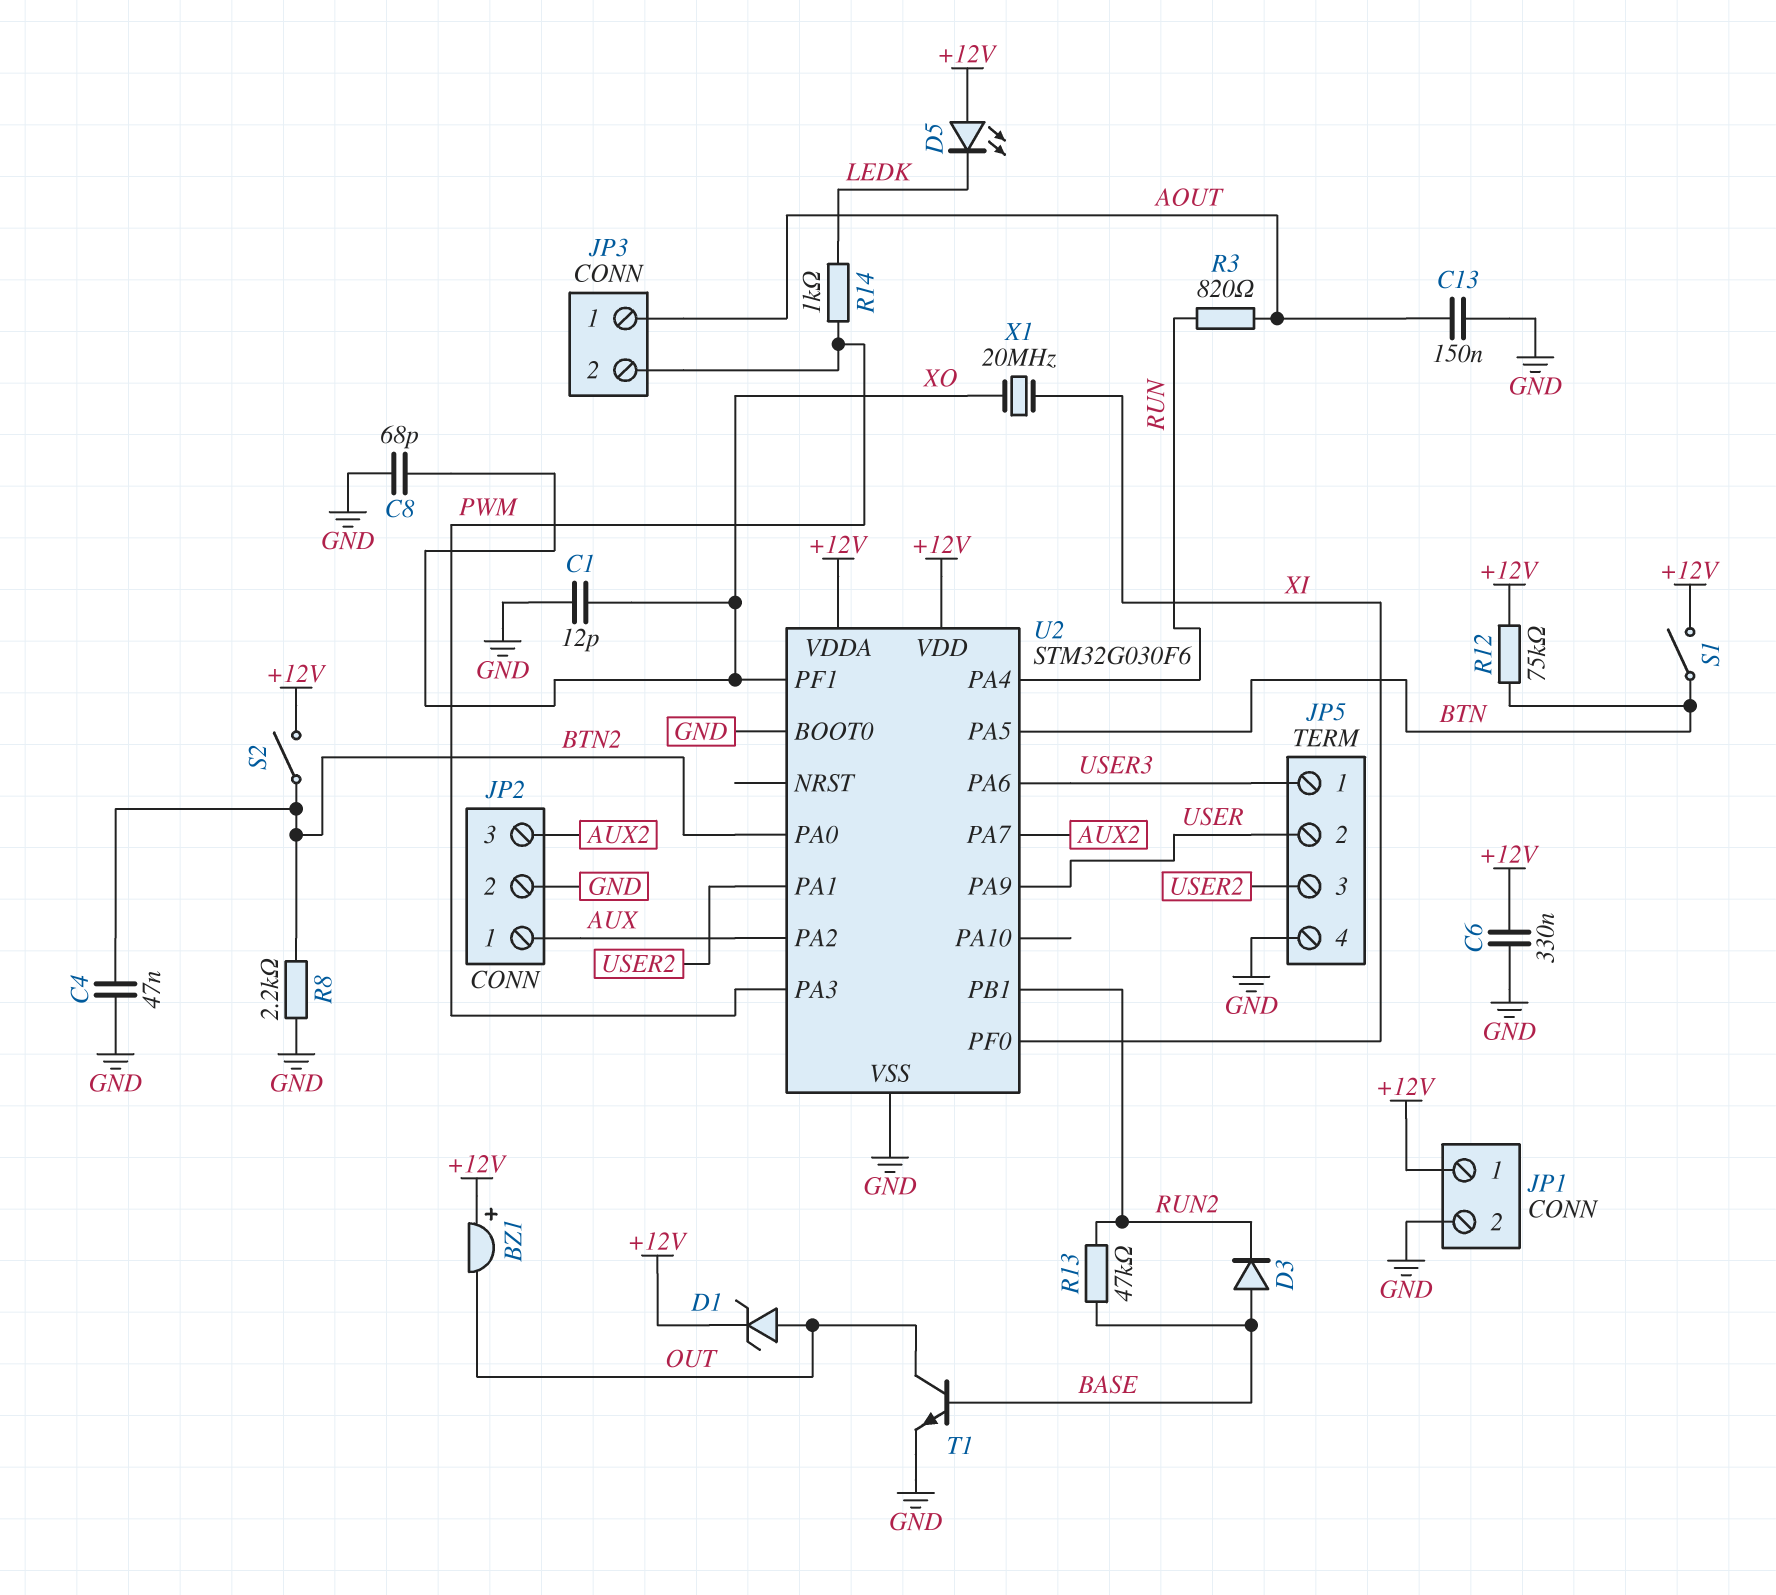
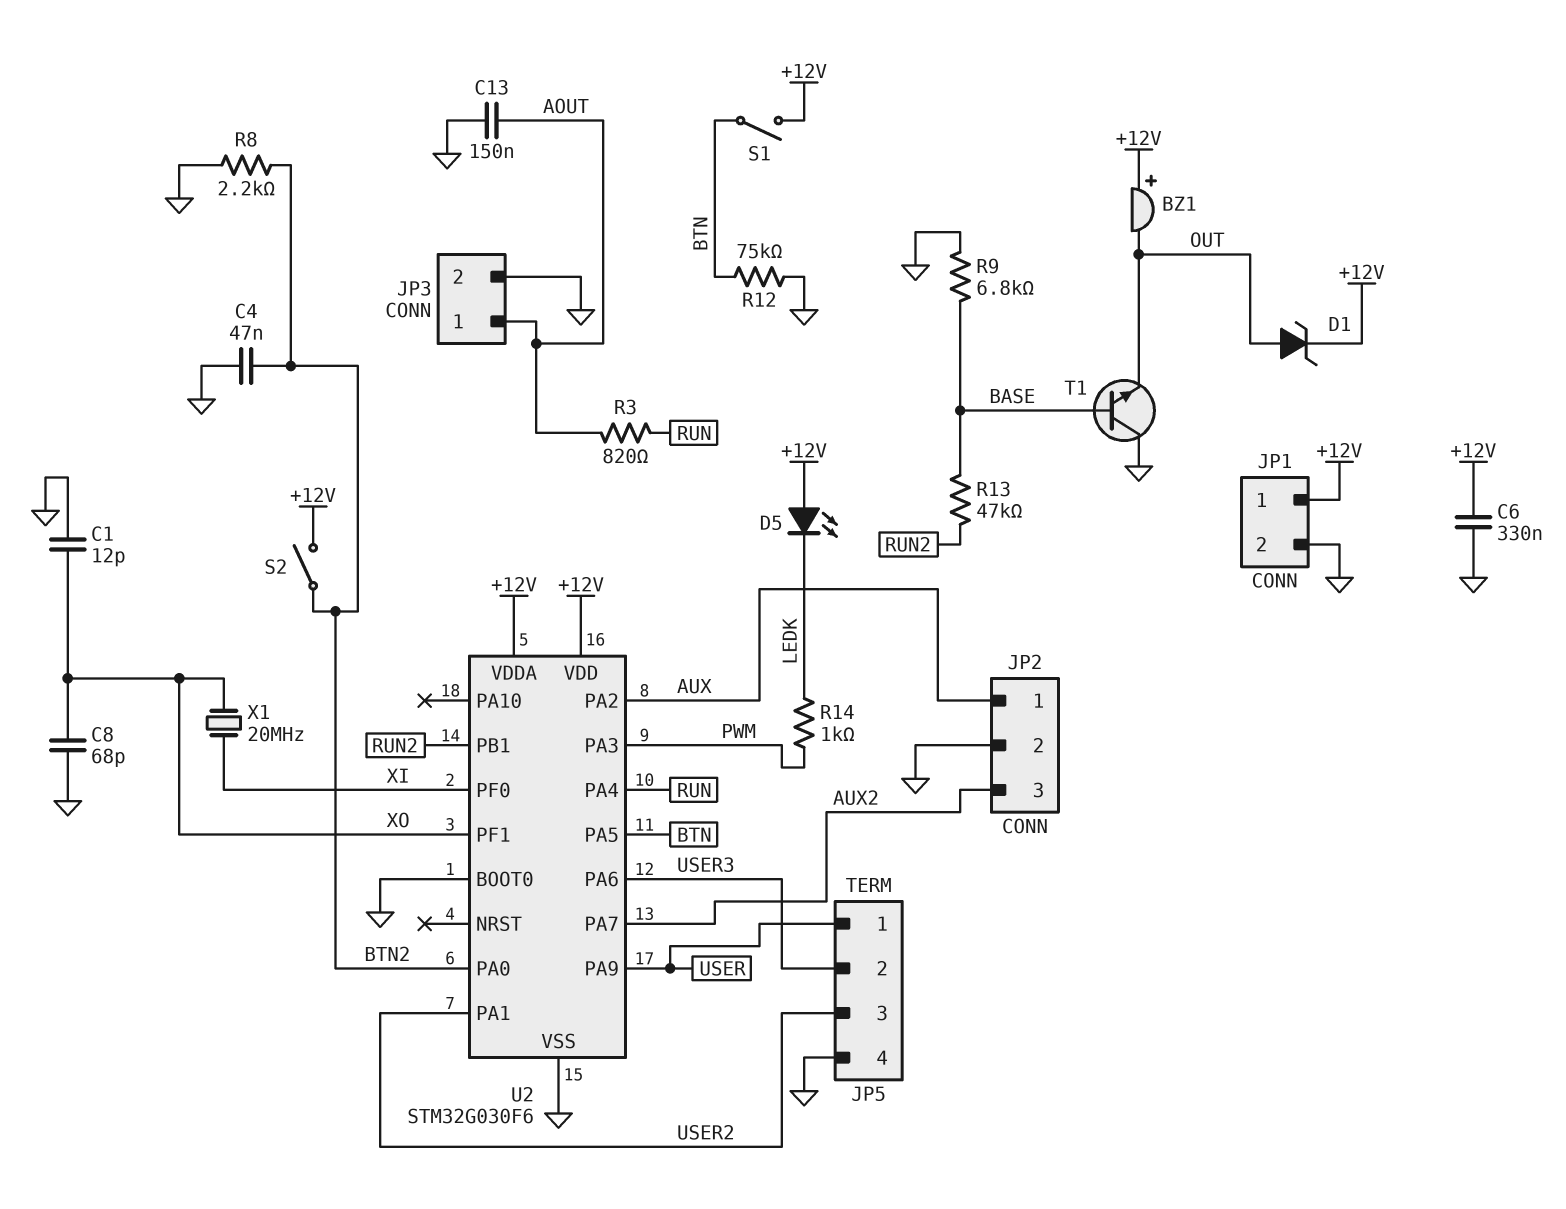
D3: diode (A BASE, K RUN2) -> none
JP3 pin 2: PWM -> GND
JP5 pin 1: USER3 -> USER
JP5 pin 2: USER -> USER3
R9: none -> 6.8k (BASE, GND)
R12: 75k (+12V, BTN) -> 75k (BTN, GND)
T1: NPN (B BASE, C OUT, E GND) -> NPN (B BASE, C GND, E OUT)

